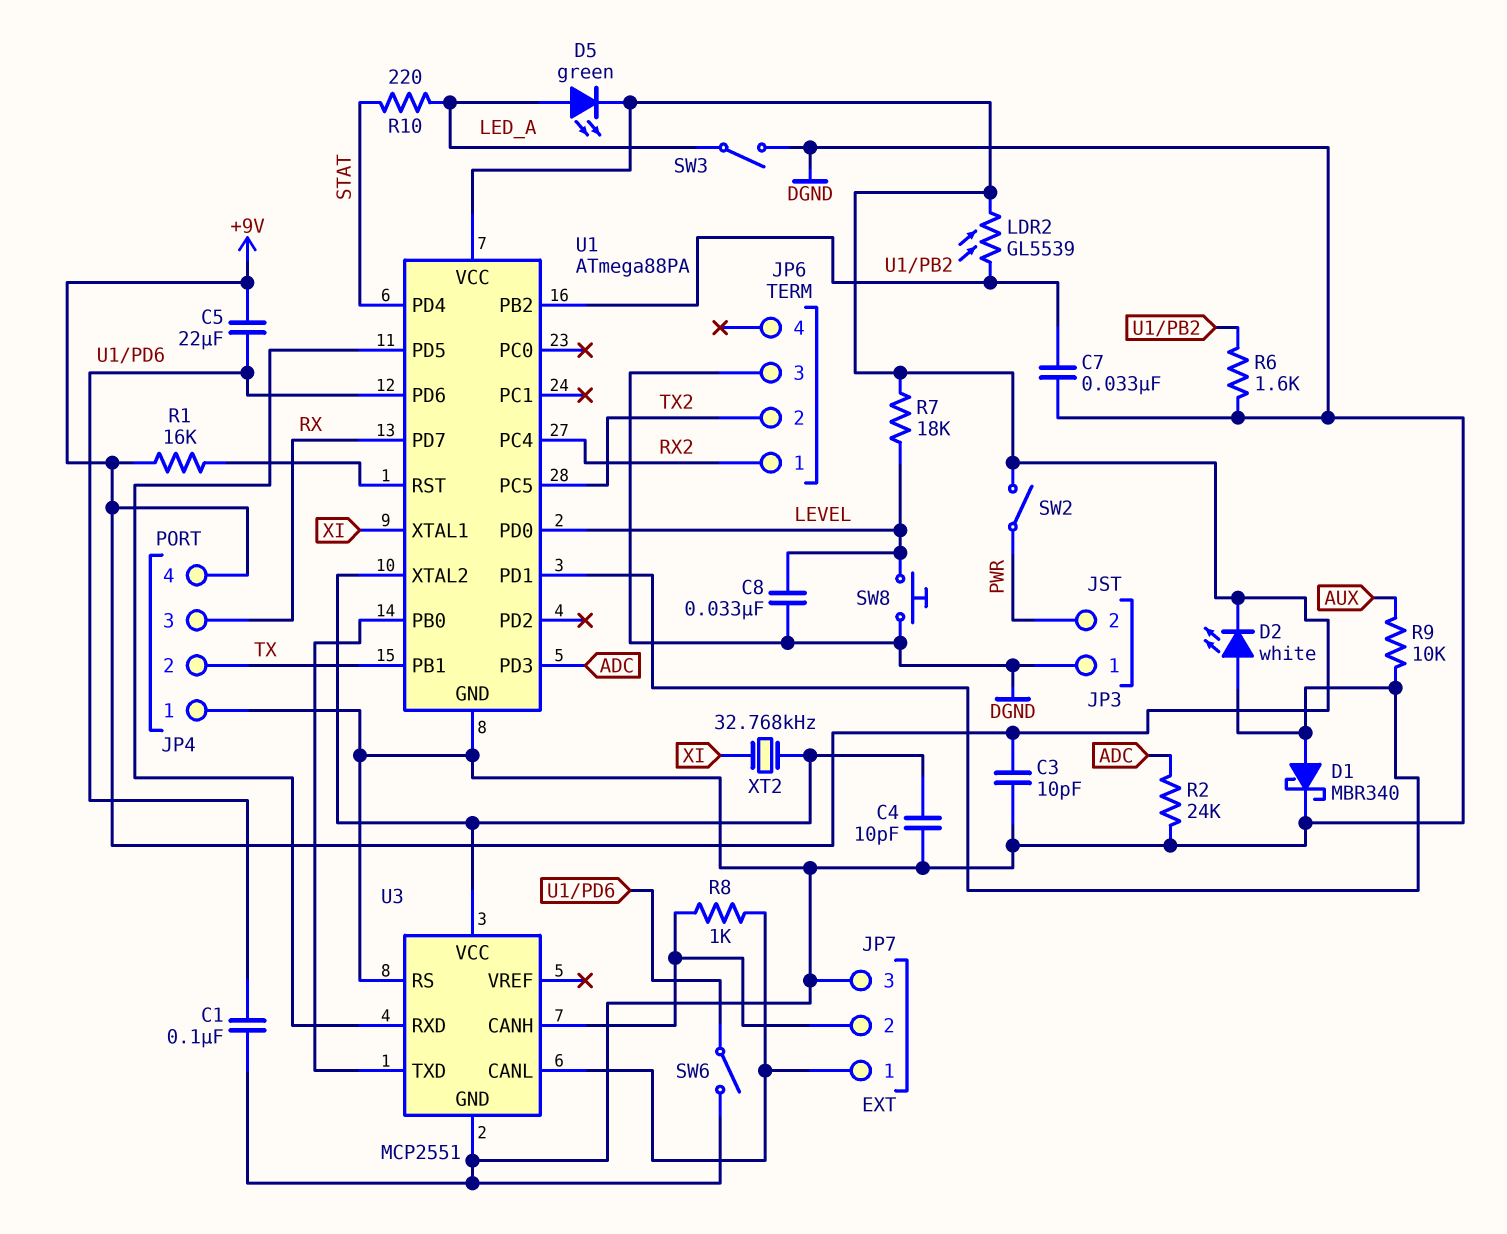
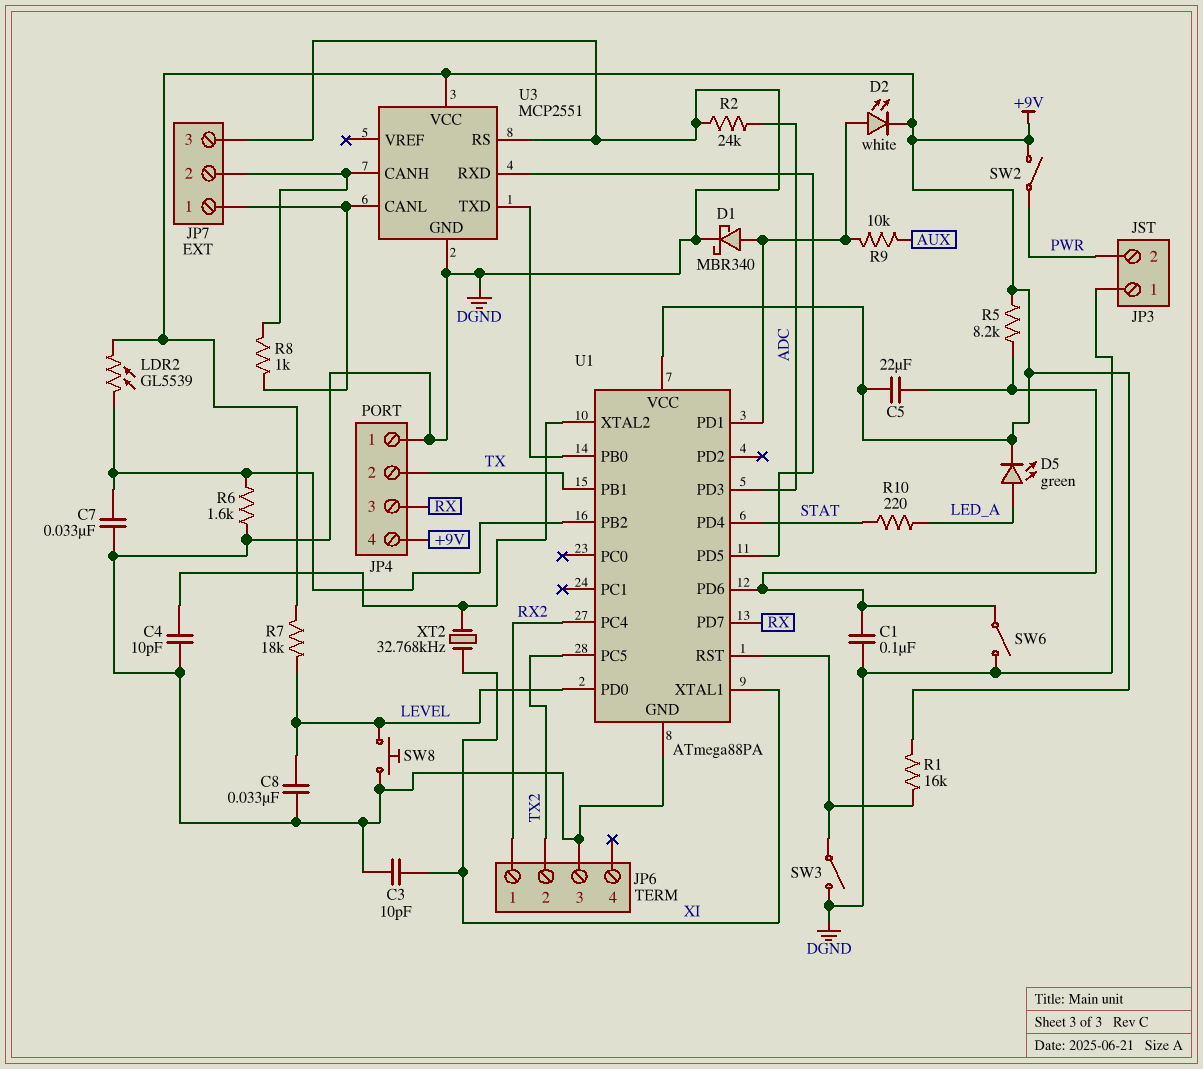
C3: 10pF (+9V, DGND) -> 10pF (DGND, XI)
R5: none -> 8.2k (+9V, U1/PD6)
SW3: switch (DGND, LED_A) -> switch (DGND, U1/RST)
U3 pin VCC: U1/XTAL2 -> +9V

